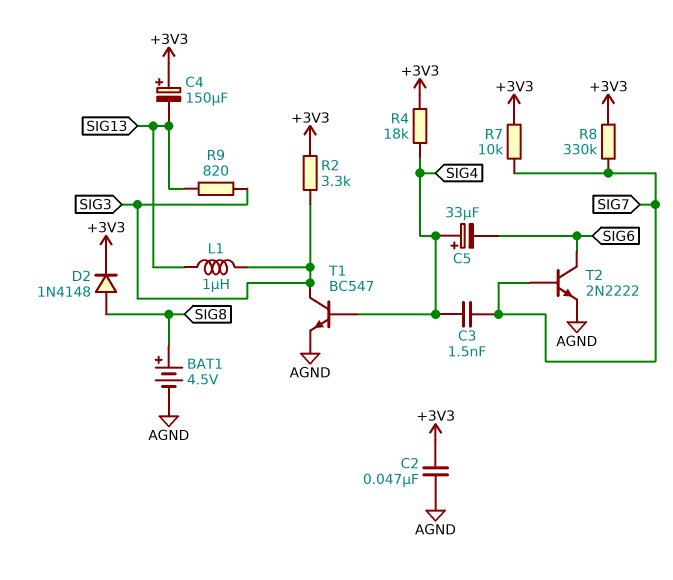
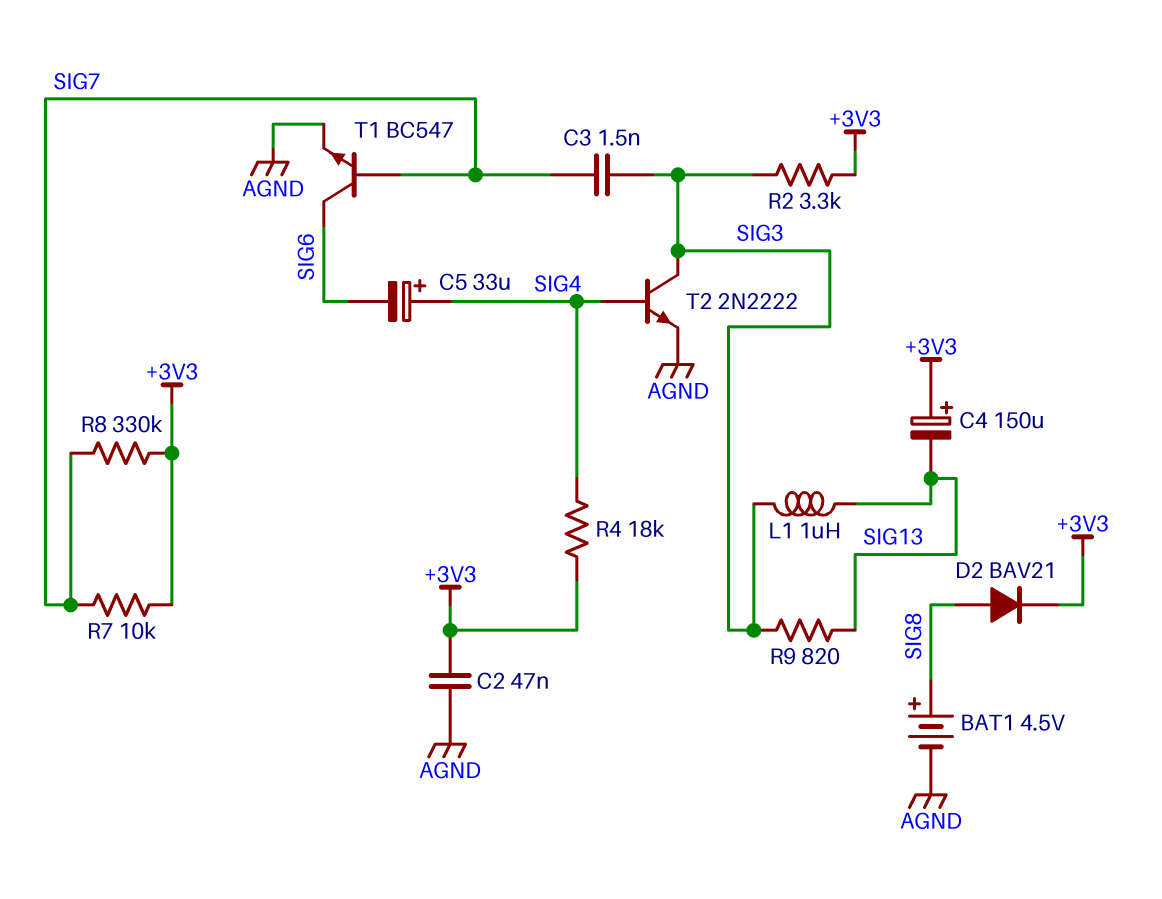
C3: 1.5nF (SIG4, SIG7) -> 1.5nF (SIG3, SIG7)
D2: diode 1N4148 (A SIG8, K +3V3) -> diode BAV21 (A SIG8, K +3V3)
T1: NPN BC547 (B SIG4, C SIG3, E AGND) -> NPN BC547 (B SIG7, C SIG6, E AGND)
T2: NPN 2N2222 (B SIG7, C SIG6, E AGND) -> NPN 2N2222 (B SIG4, C SIG3, E AGND)

